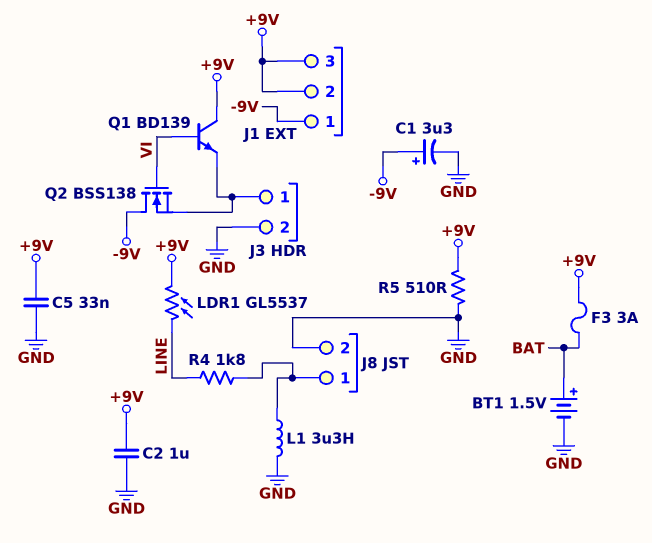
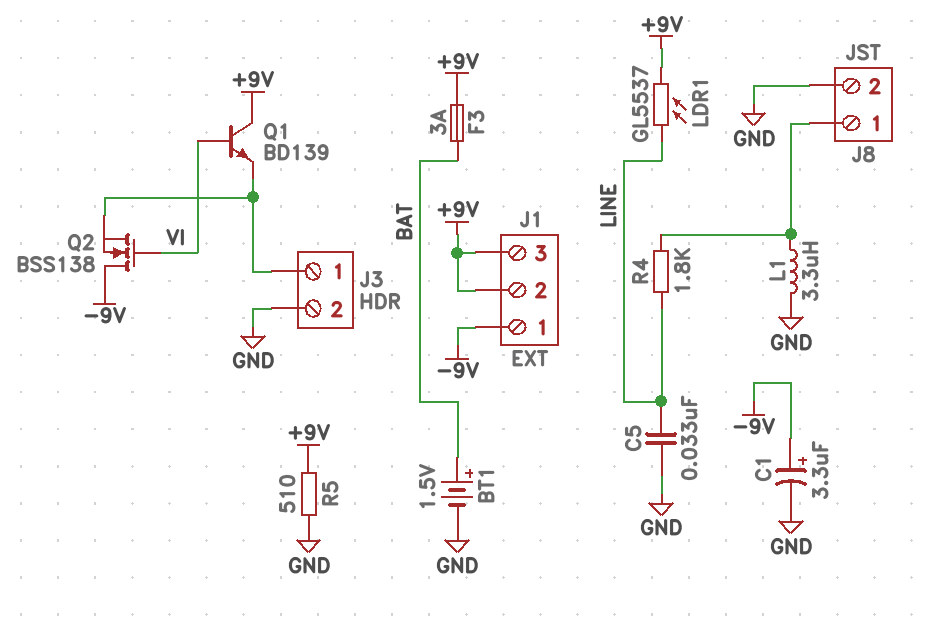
C2: 1uF (+9V, GND) -> none
C5: 33nF (+9V, GND) -> 33nF (GND, LINE)

